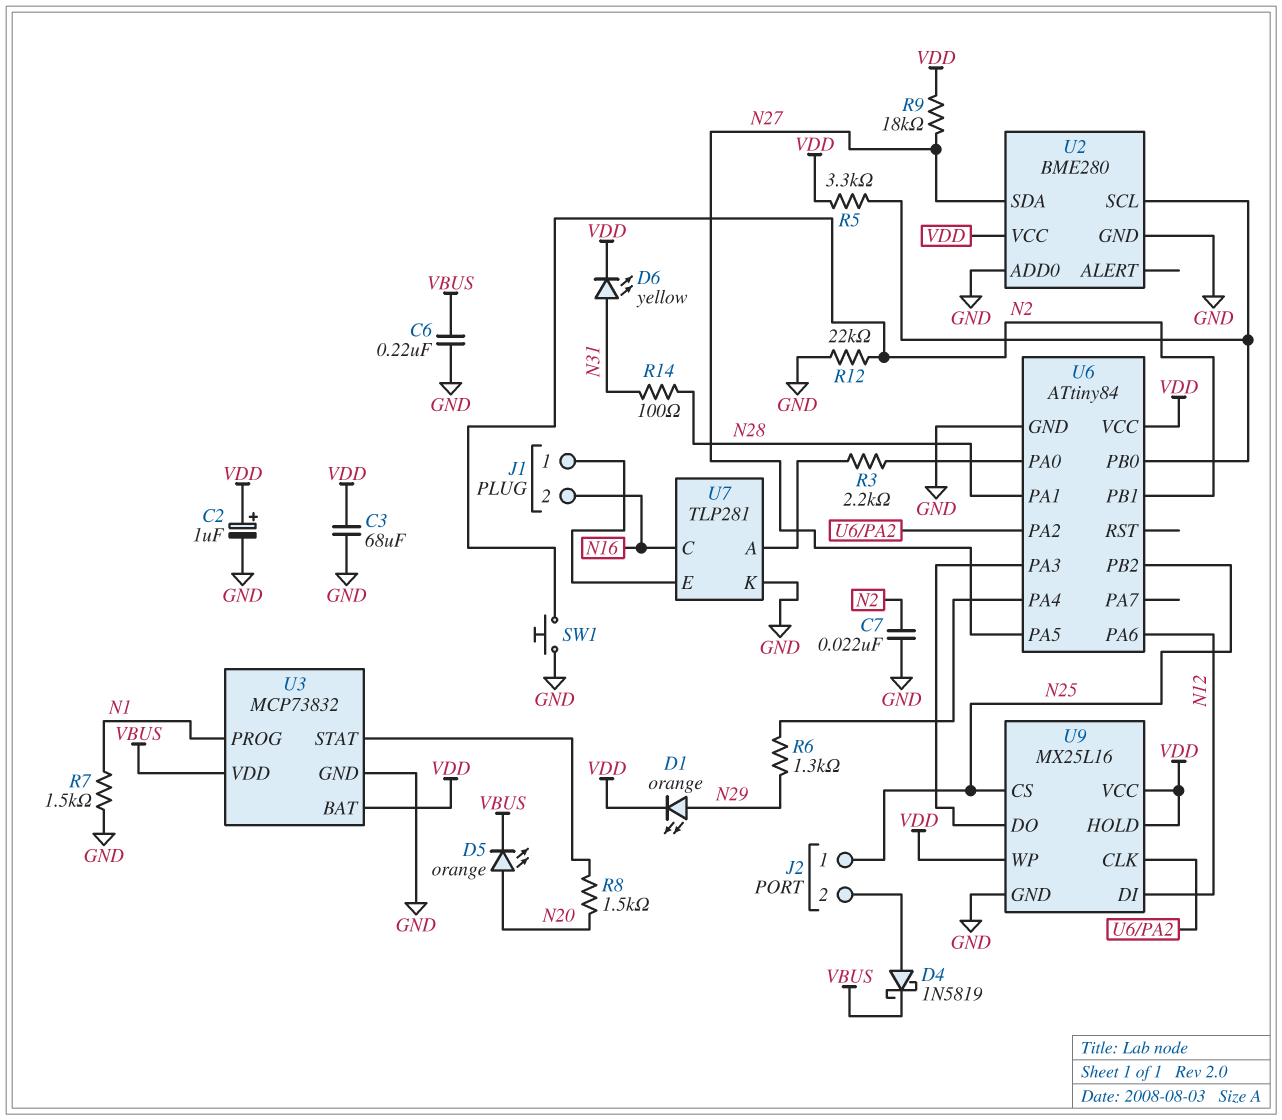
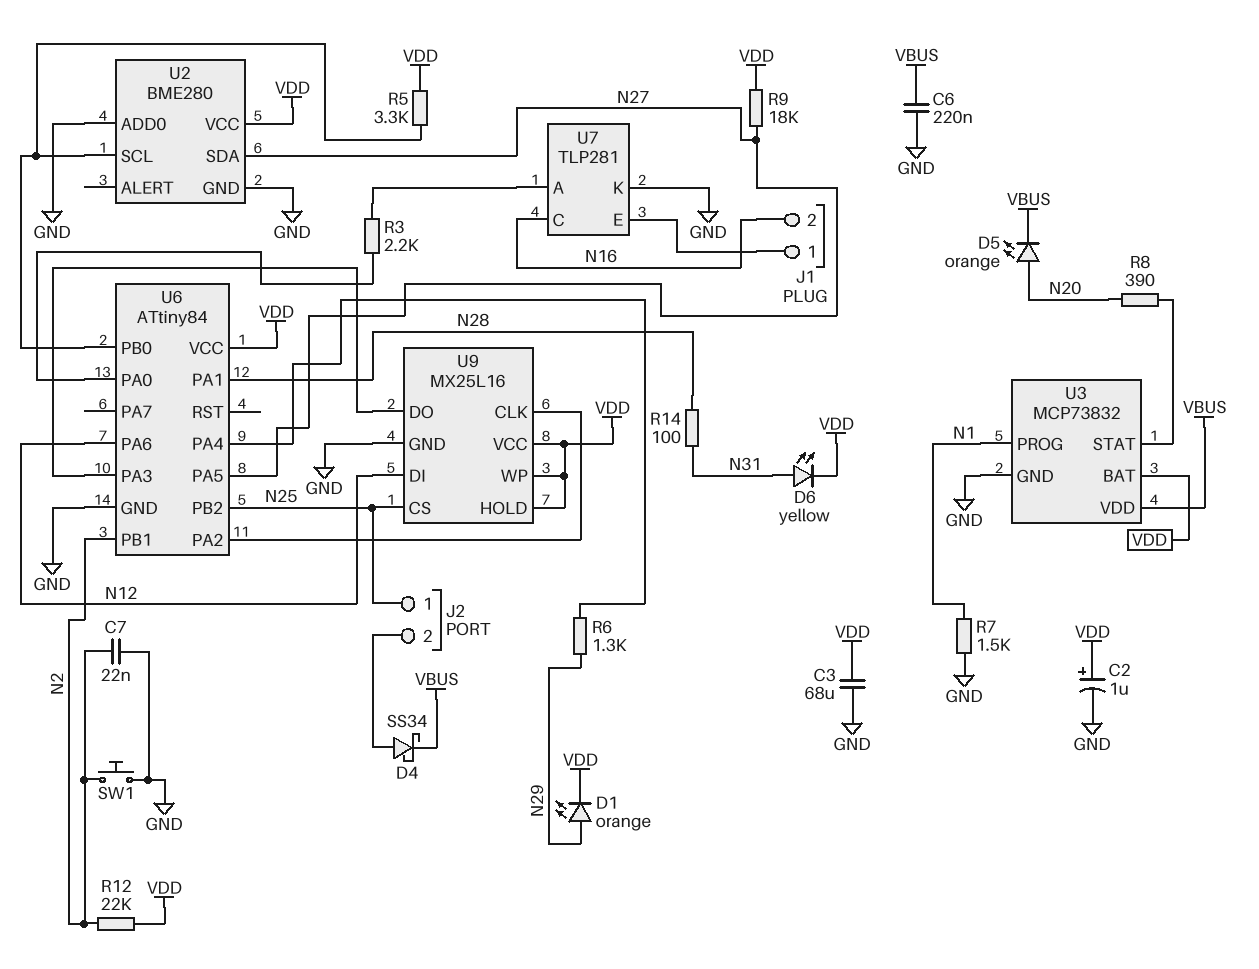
D4: schottky 1N5819 (A J2/2, K VBUS) -> schottky SS34 (A J2/2, K VBUS)
R8: 1.5k (N20, U3/STAT) -> 390 (N20, U3/STAT)
R12: 22k (GND, N2) -> 22k (N2, VDD)

